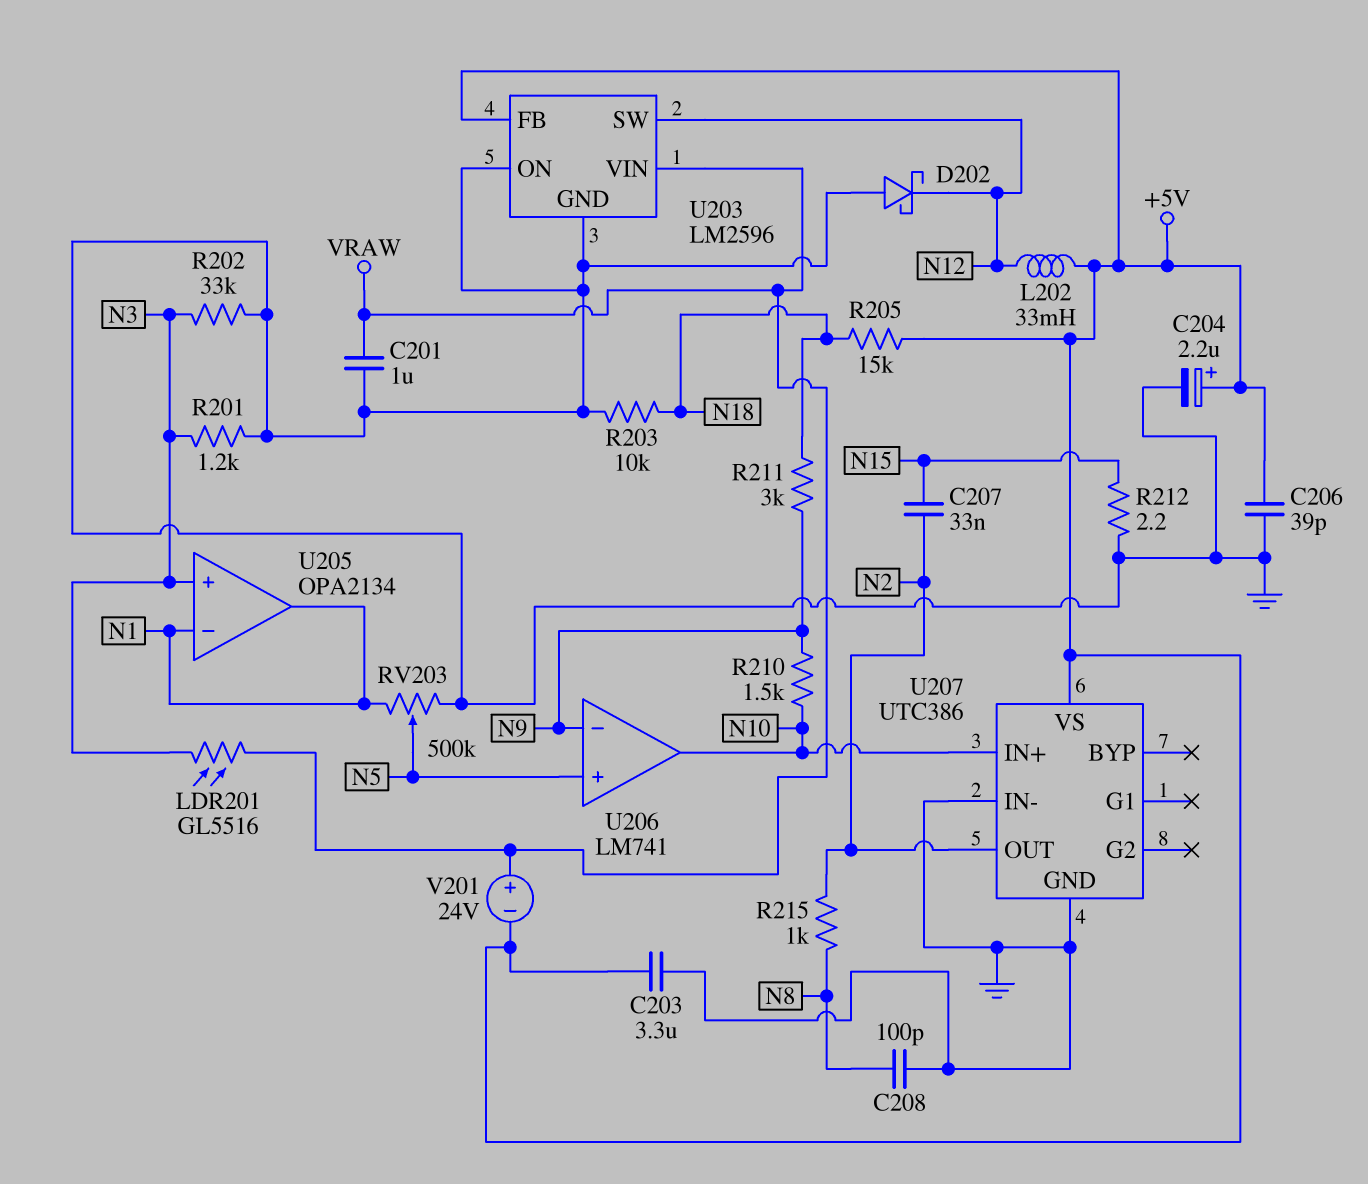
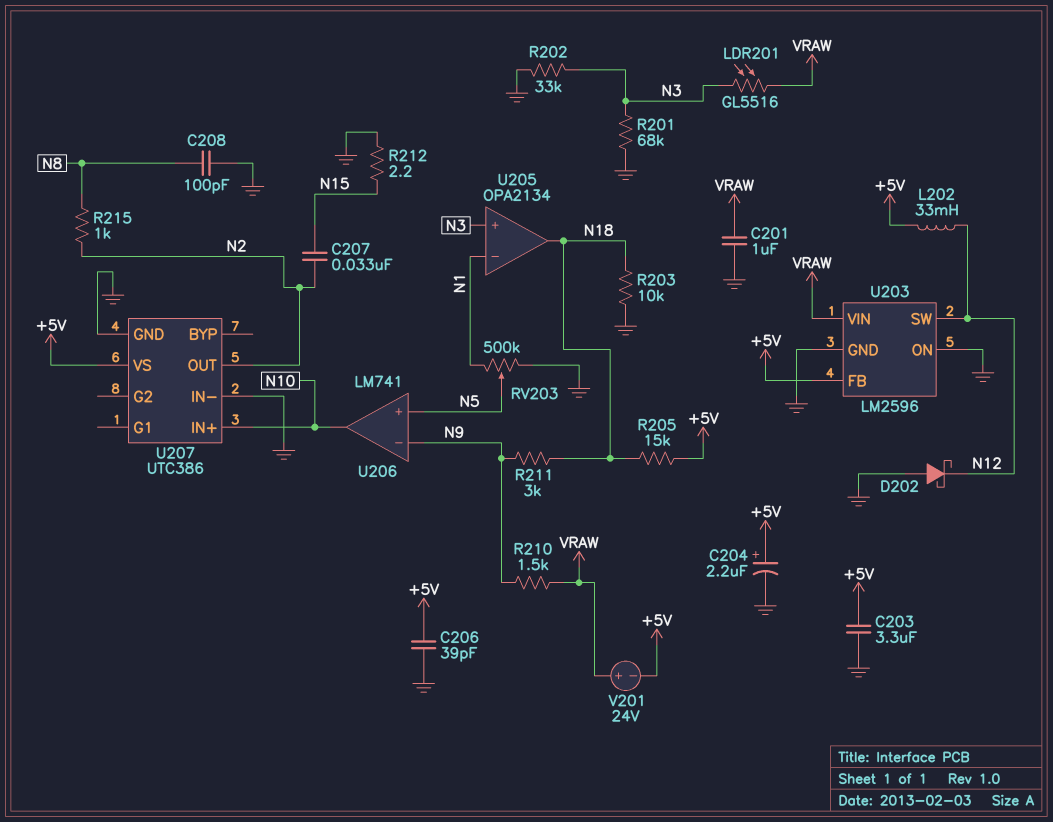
R201: 1.2k (GND, N3) -> 68k (GND, N3)
R210: 1.5k (N9, N10) -> 1.5k (N9, VRAW)
U205 pin out: N1 -> N18

